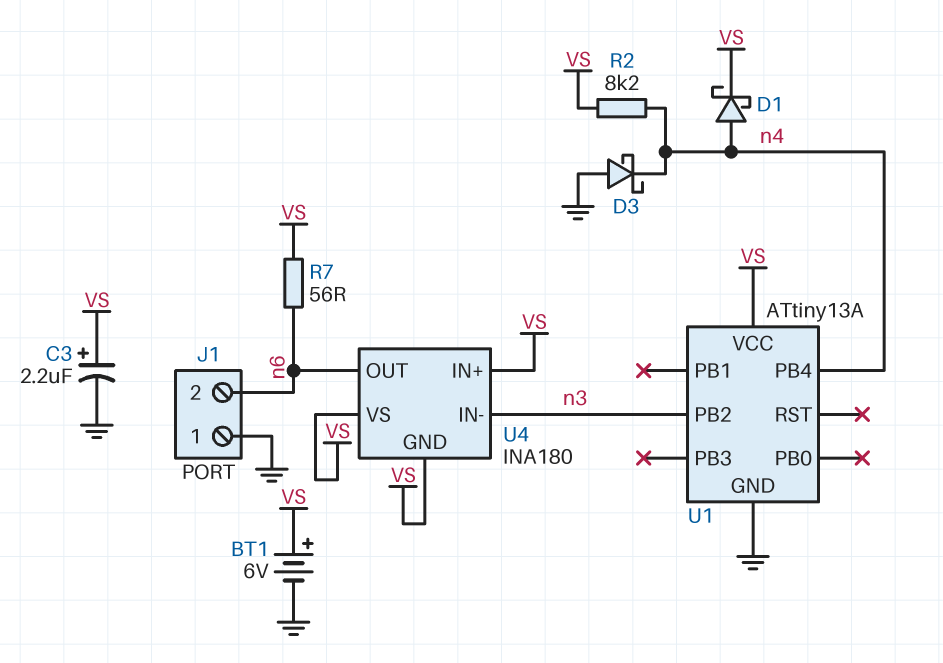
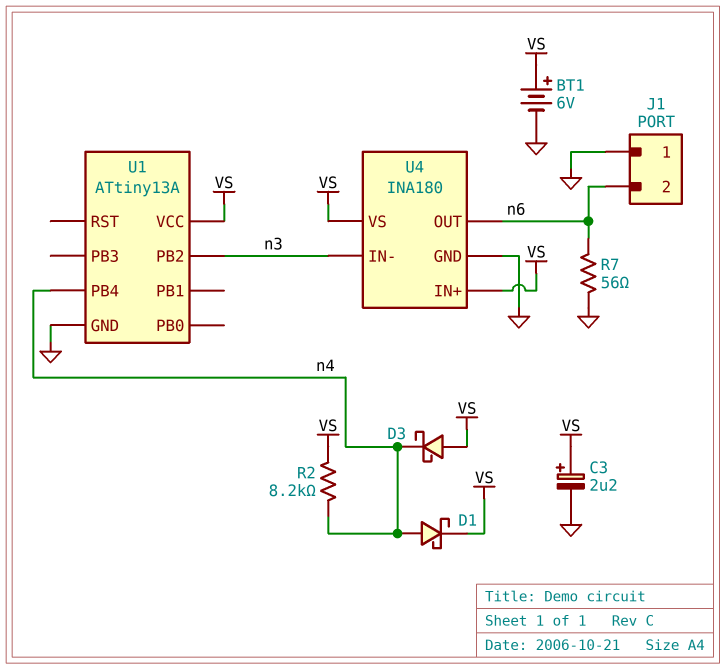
D3: schottky (A GND, K n4) -> schottky (A VS, K n4)
R7: 56 (VS, n6) -> 56 (GND, n6)
U4 pin GND: VS -> GND

